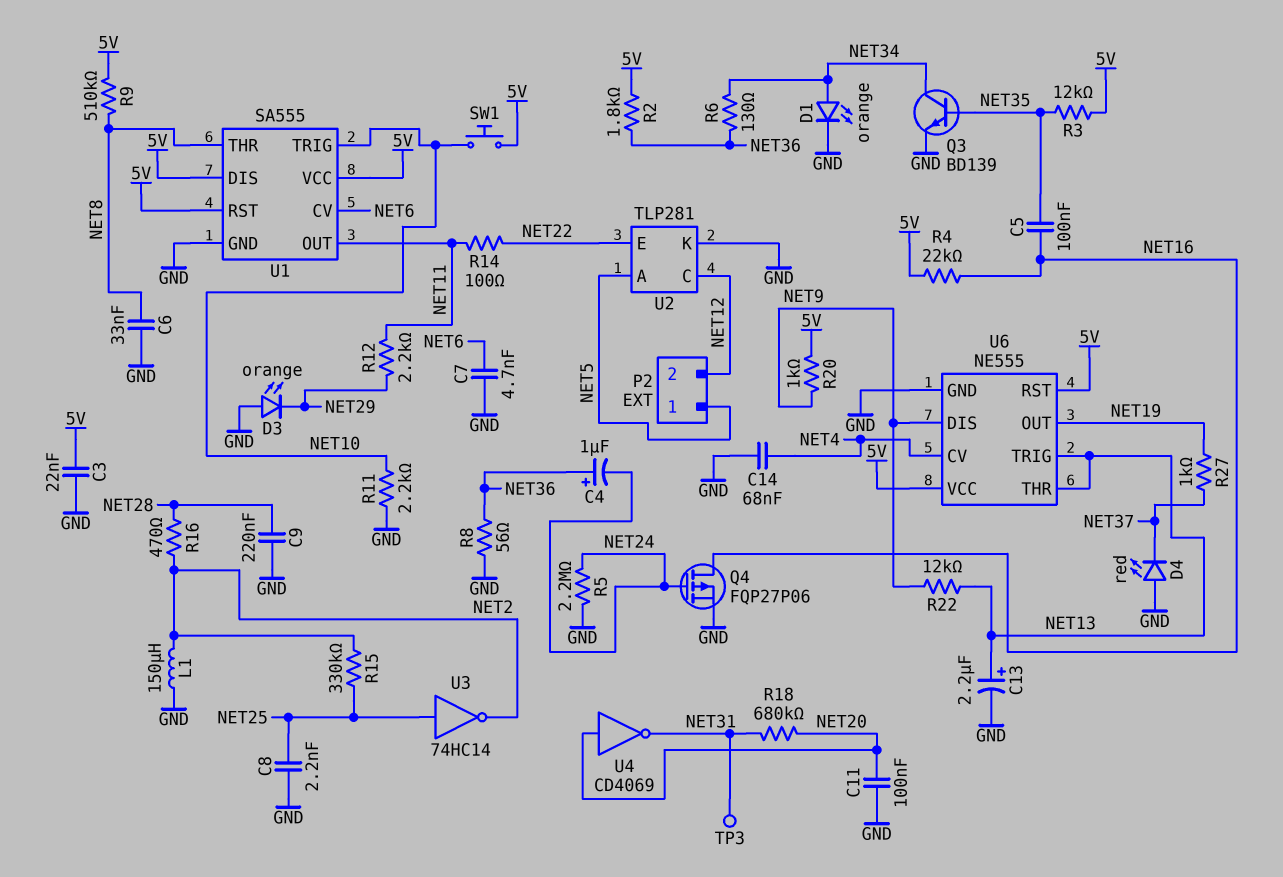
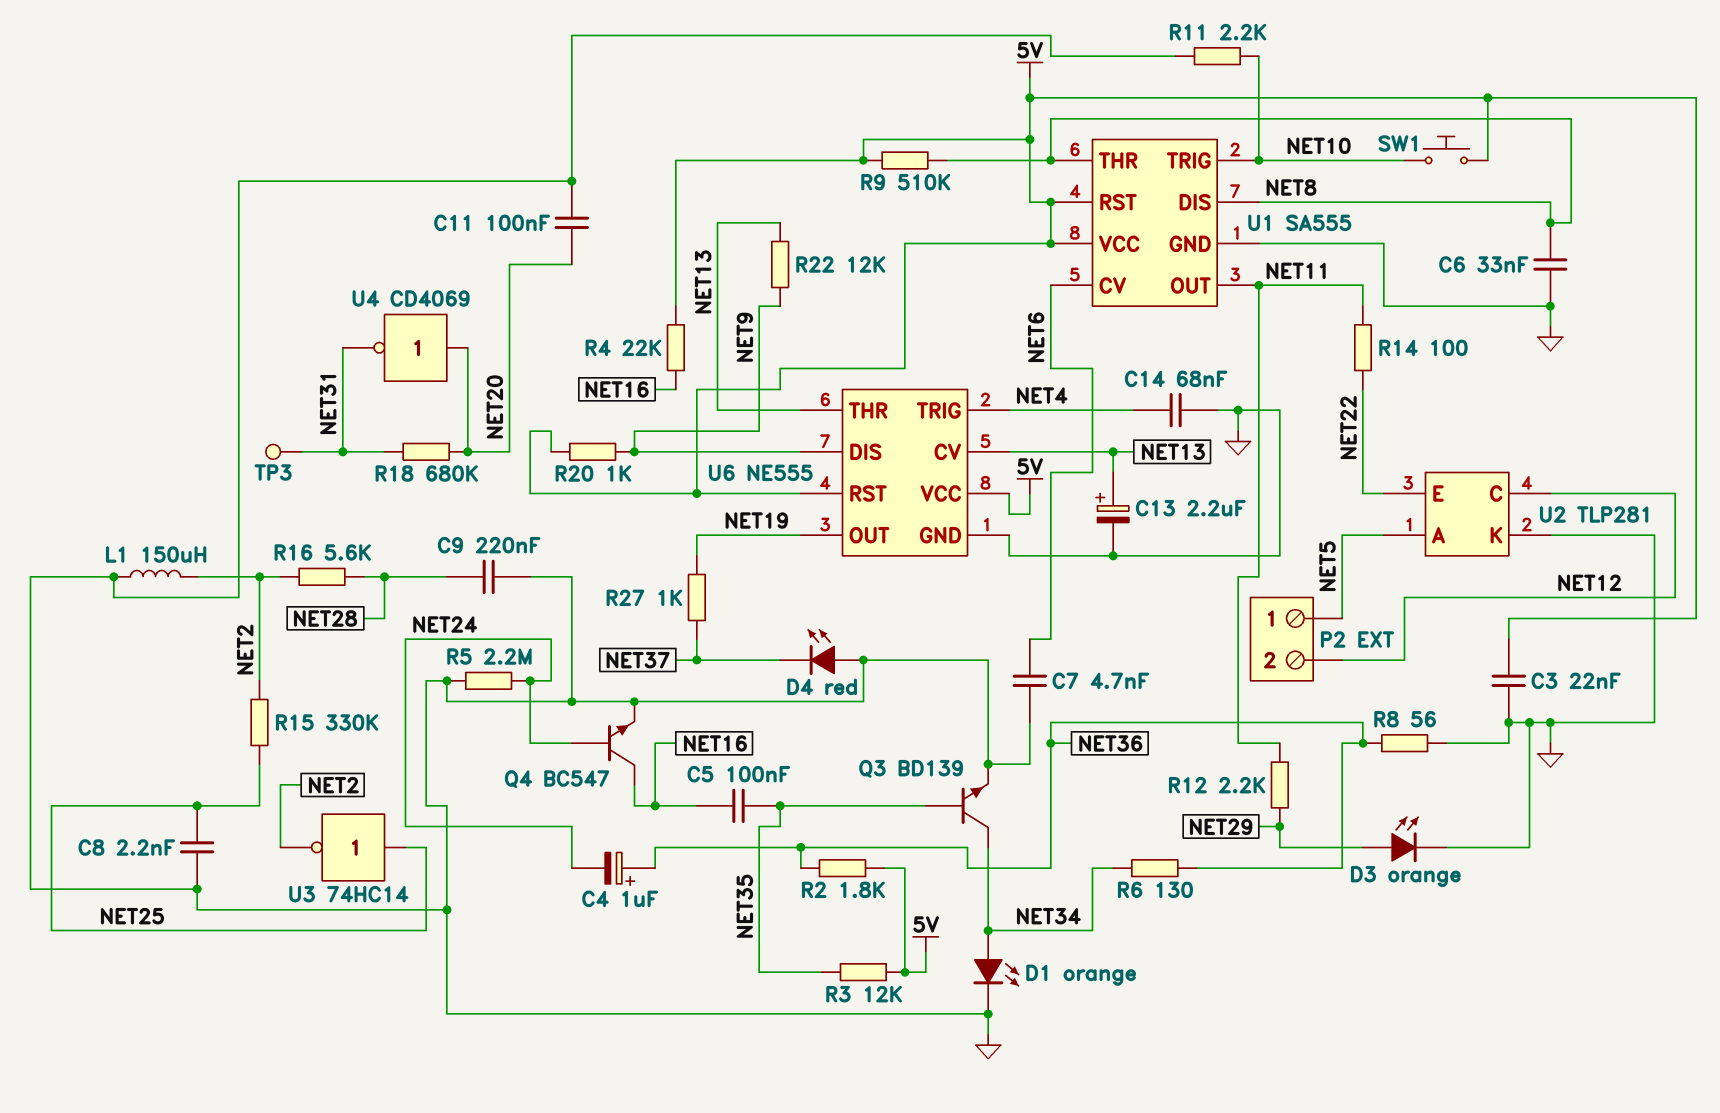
D3: LED orange (A GND, K NET29) -> LED orange (A NET29, K GND)
Q4: PMOS FQP27P06 (G NET24, D NET16, S GND) -> NPN BC547 (B NET24, C NET16, E GND)
R16: 470 (NET2, NET28) -> 5.6k (NET2, NET28)
U1 pin DIS: 5V -> NET8
U6 pin CV: NET4 -> NET13
U6 pin TRIG: NET13 -> NET4

